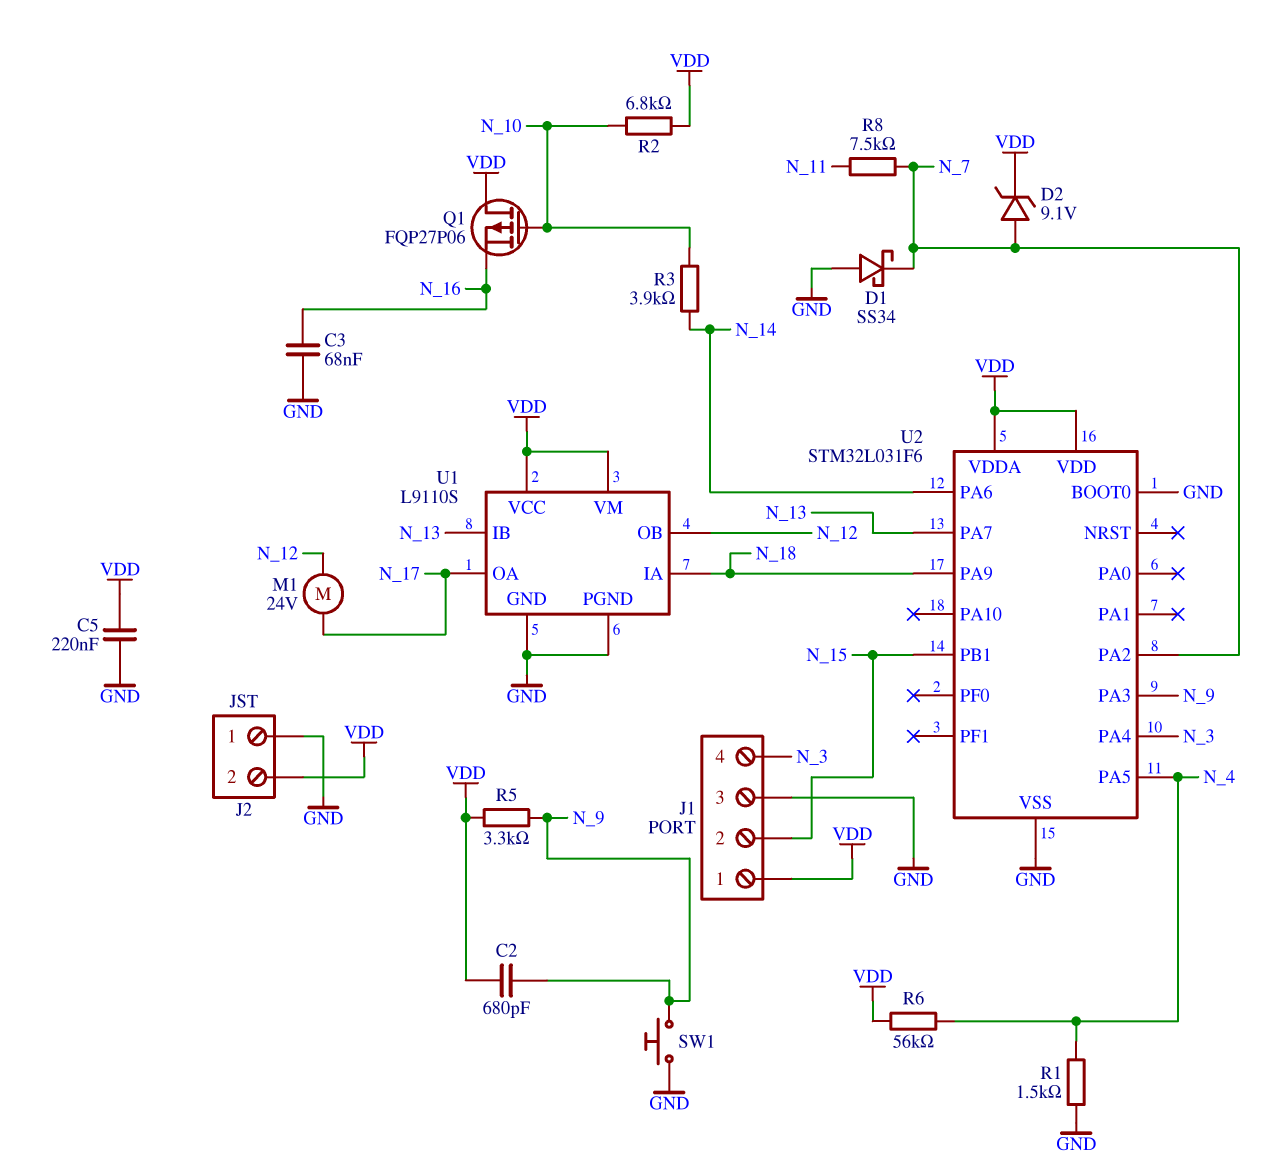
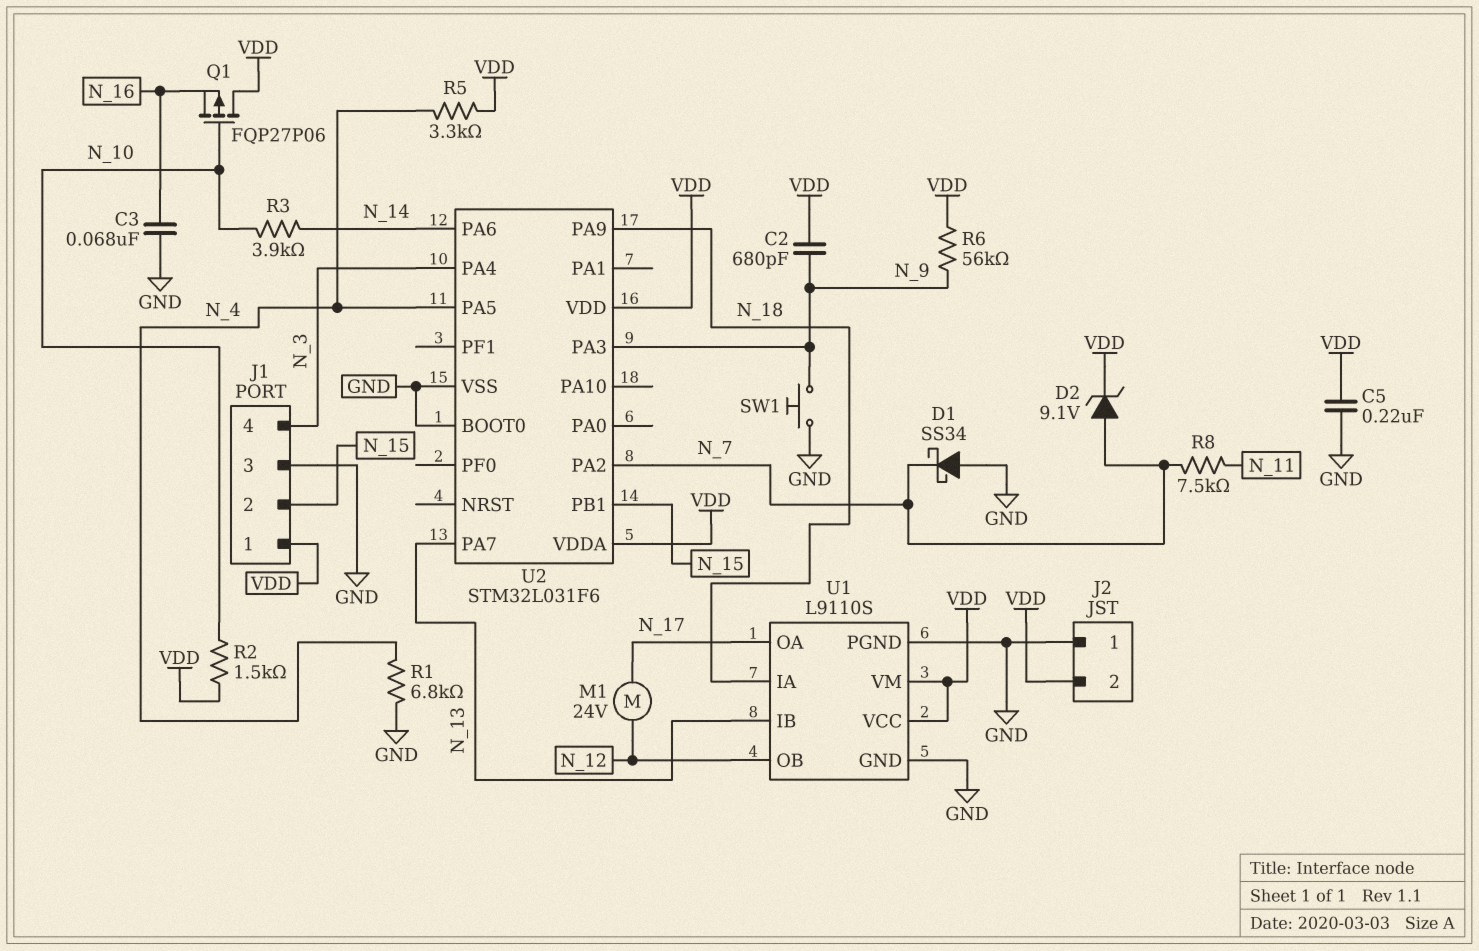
R1: 1.5k (GND, N_4) -> 6.8k (GND, N_4)
R2: 6.8k (N_10, VDD) -> 1.5k (N_10, VDD)
R5: 3.3k (N_9, VDD) -> 3.3k (N_4, VDD)
R6: 56k (N_4, VDD) -> 56k (N_9, VDD)

